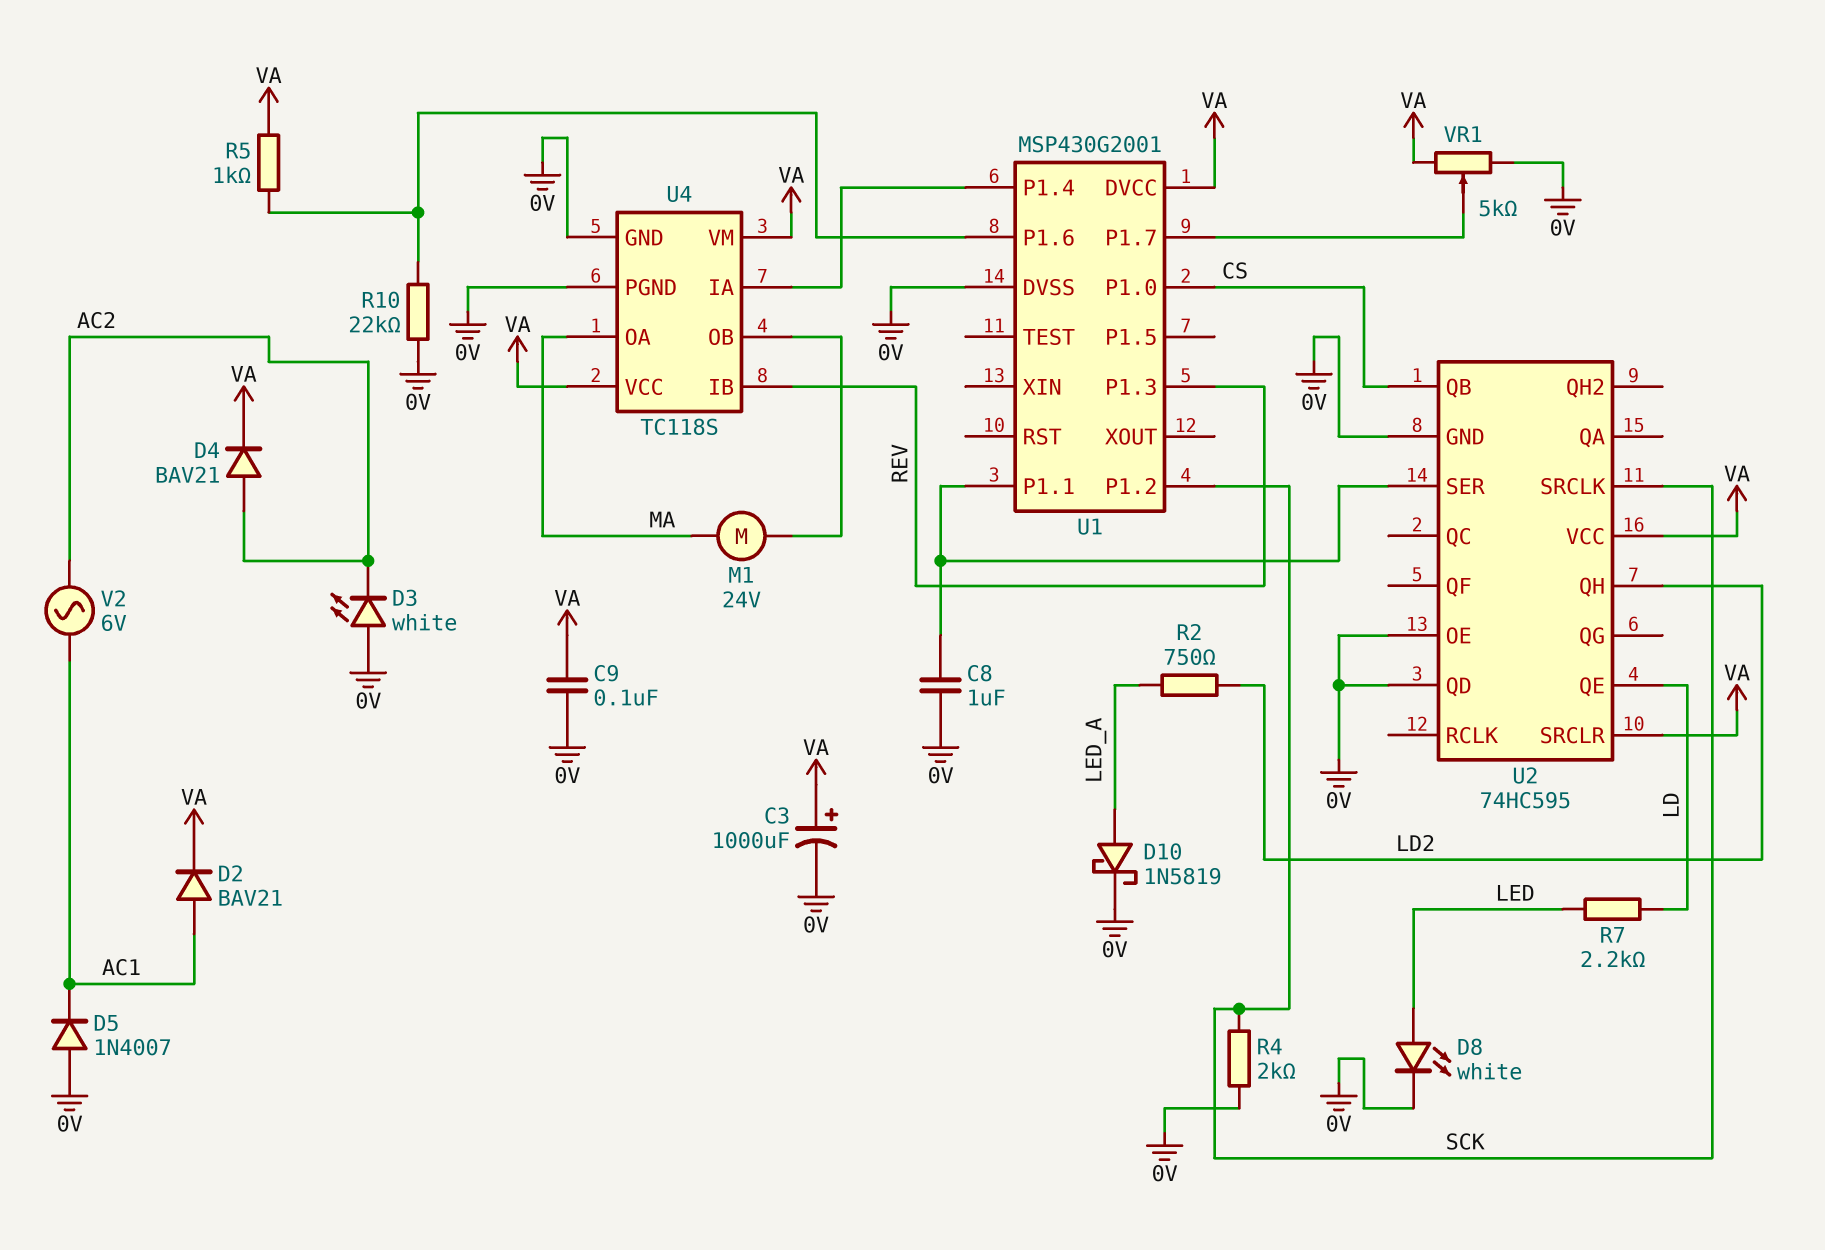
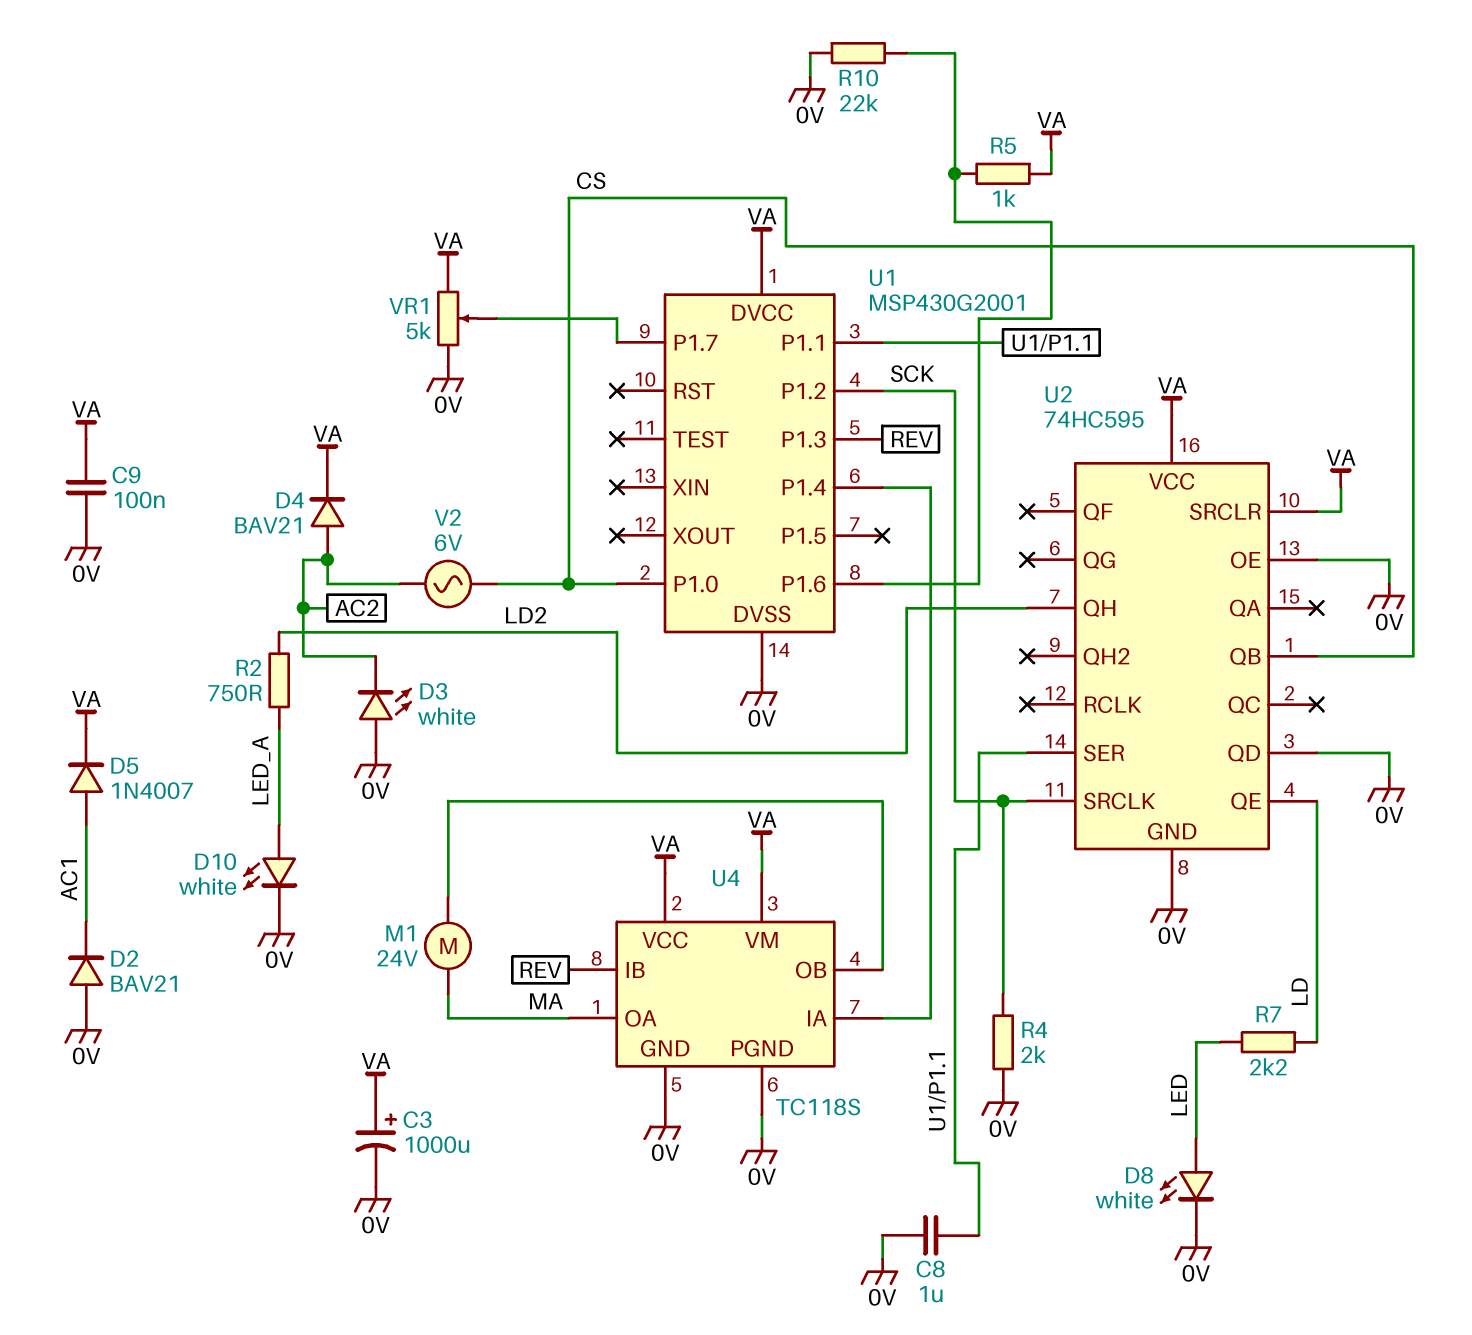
D2: diode BAV21 (A AC1, K VA) -> diode BAV21 (A 0V, K AC1)
D5: diode 1N4007 (A 0V, K AC1) -> diode 1N4007 (A AC1, K VA)
D10: schottky 1N5819 (A LED_A, K 0V) -> LED white (A LED_A, K 0V)
V2: AC 6V (AC1, AC2) -> AC 6V (AC2, CS)

